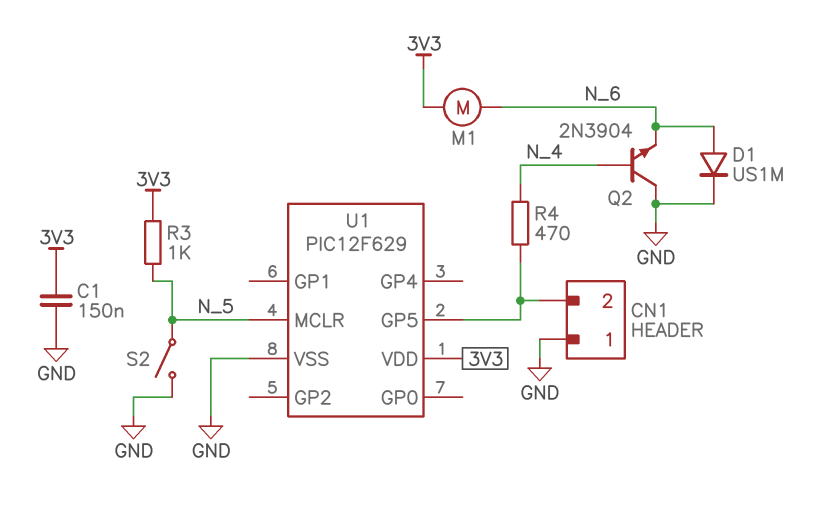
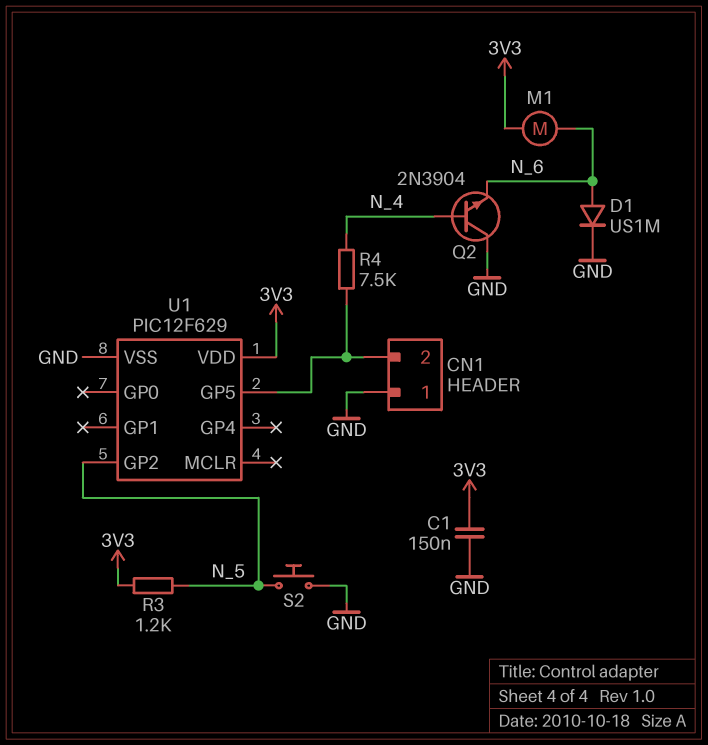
R3: 1k (3V3, N_5) -> 1.2k (3V3, N_5)
R4: 470 (CN1/2, N_4) -> 7.5k (CN1/2, N_4)
S2: switch (GND, N_5) -> button (GND, N_5)
U1 pin GP2: none -> N_5
U1 pin MCLR: N_5 -> none

